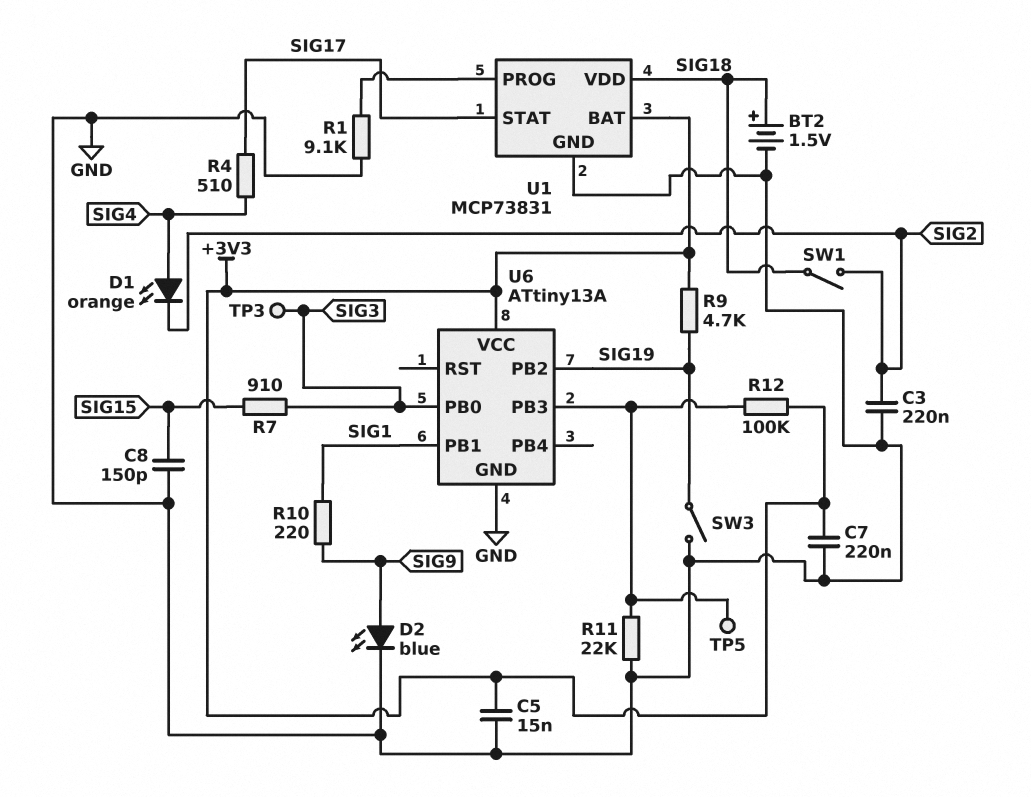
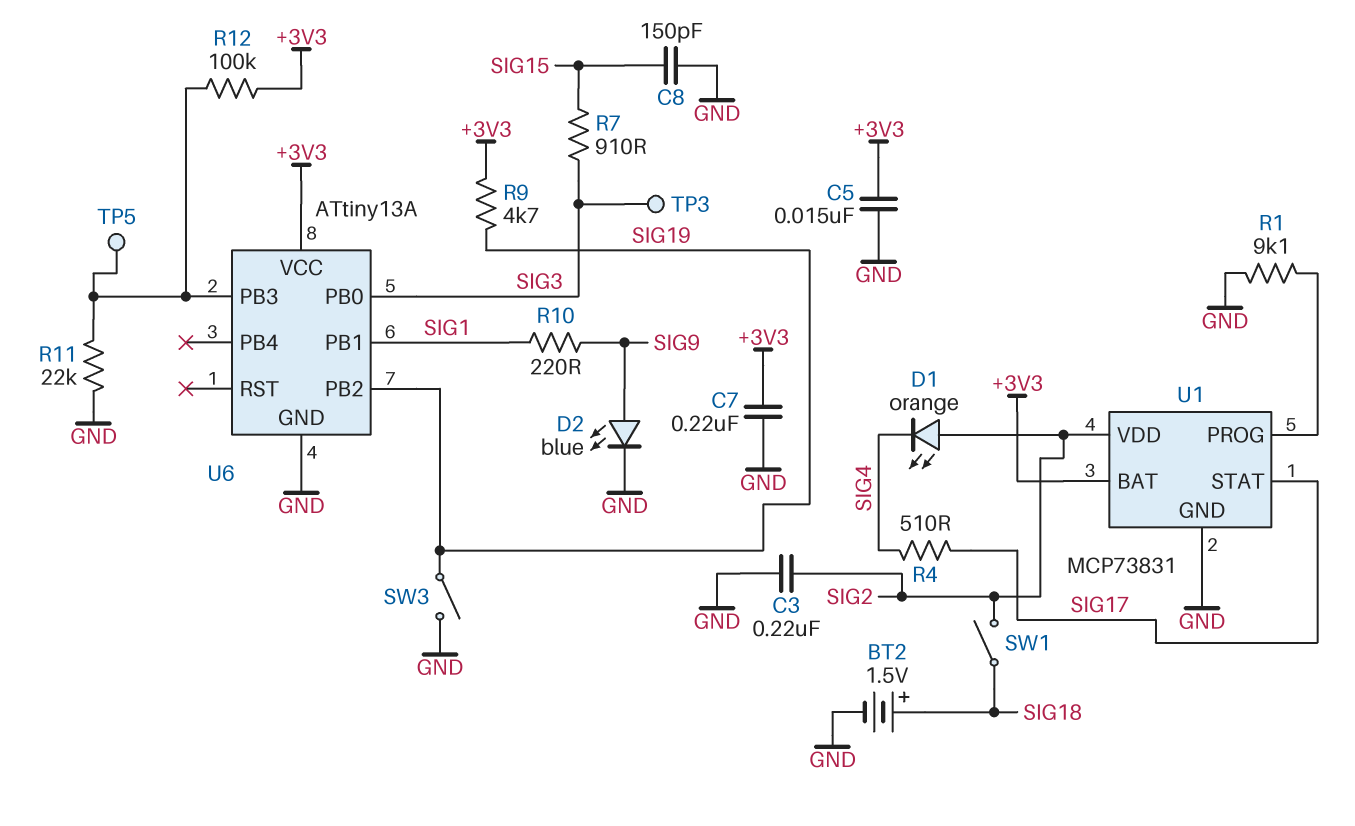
D1: LED orange (A SIG4, K SIG2) -> LED orange (A SIG2, K SIG4)
U1 pin VDD: SIG18 -> SIG2

